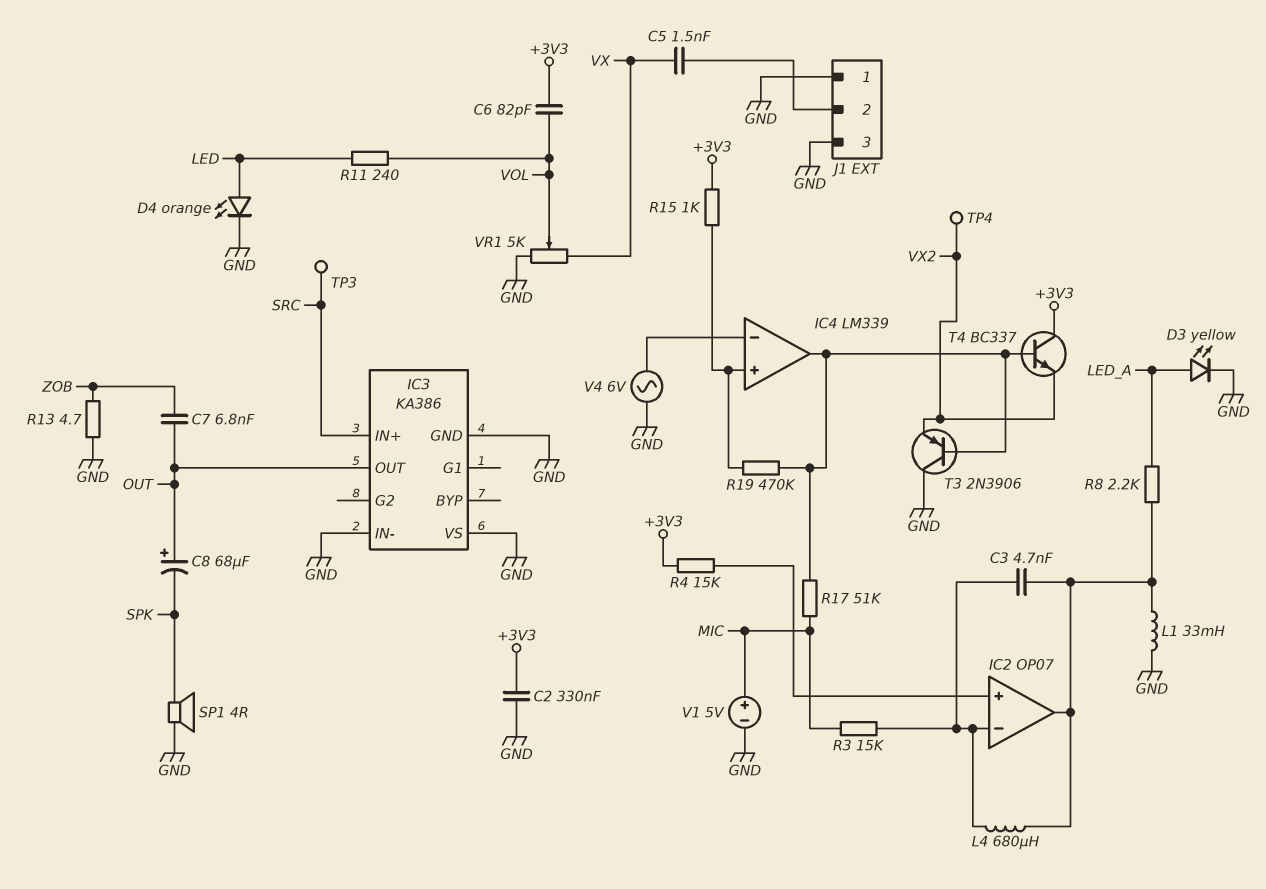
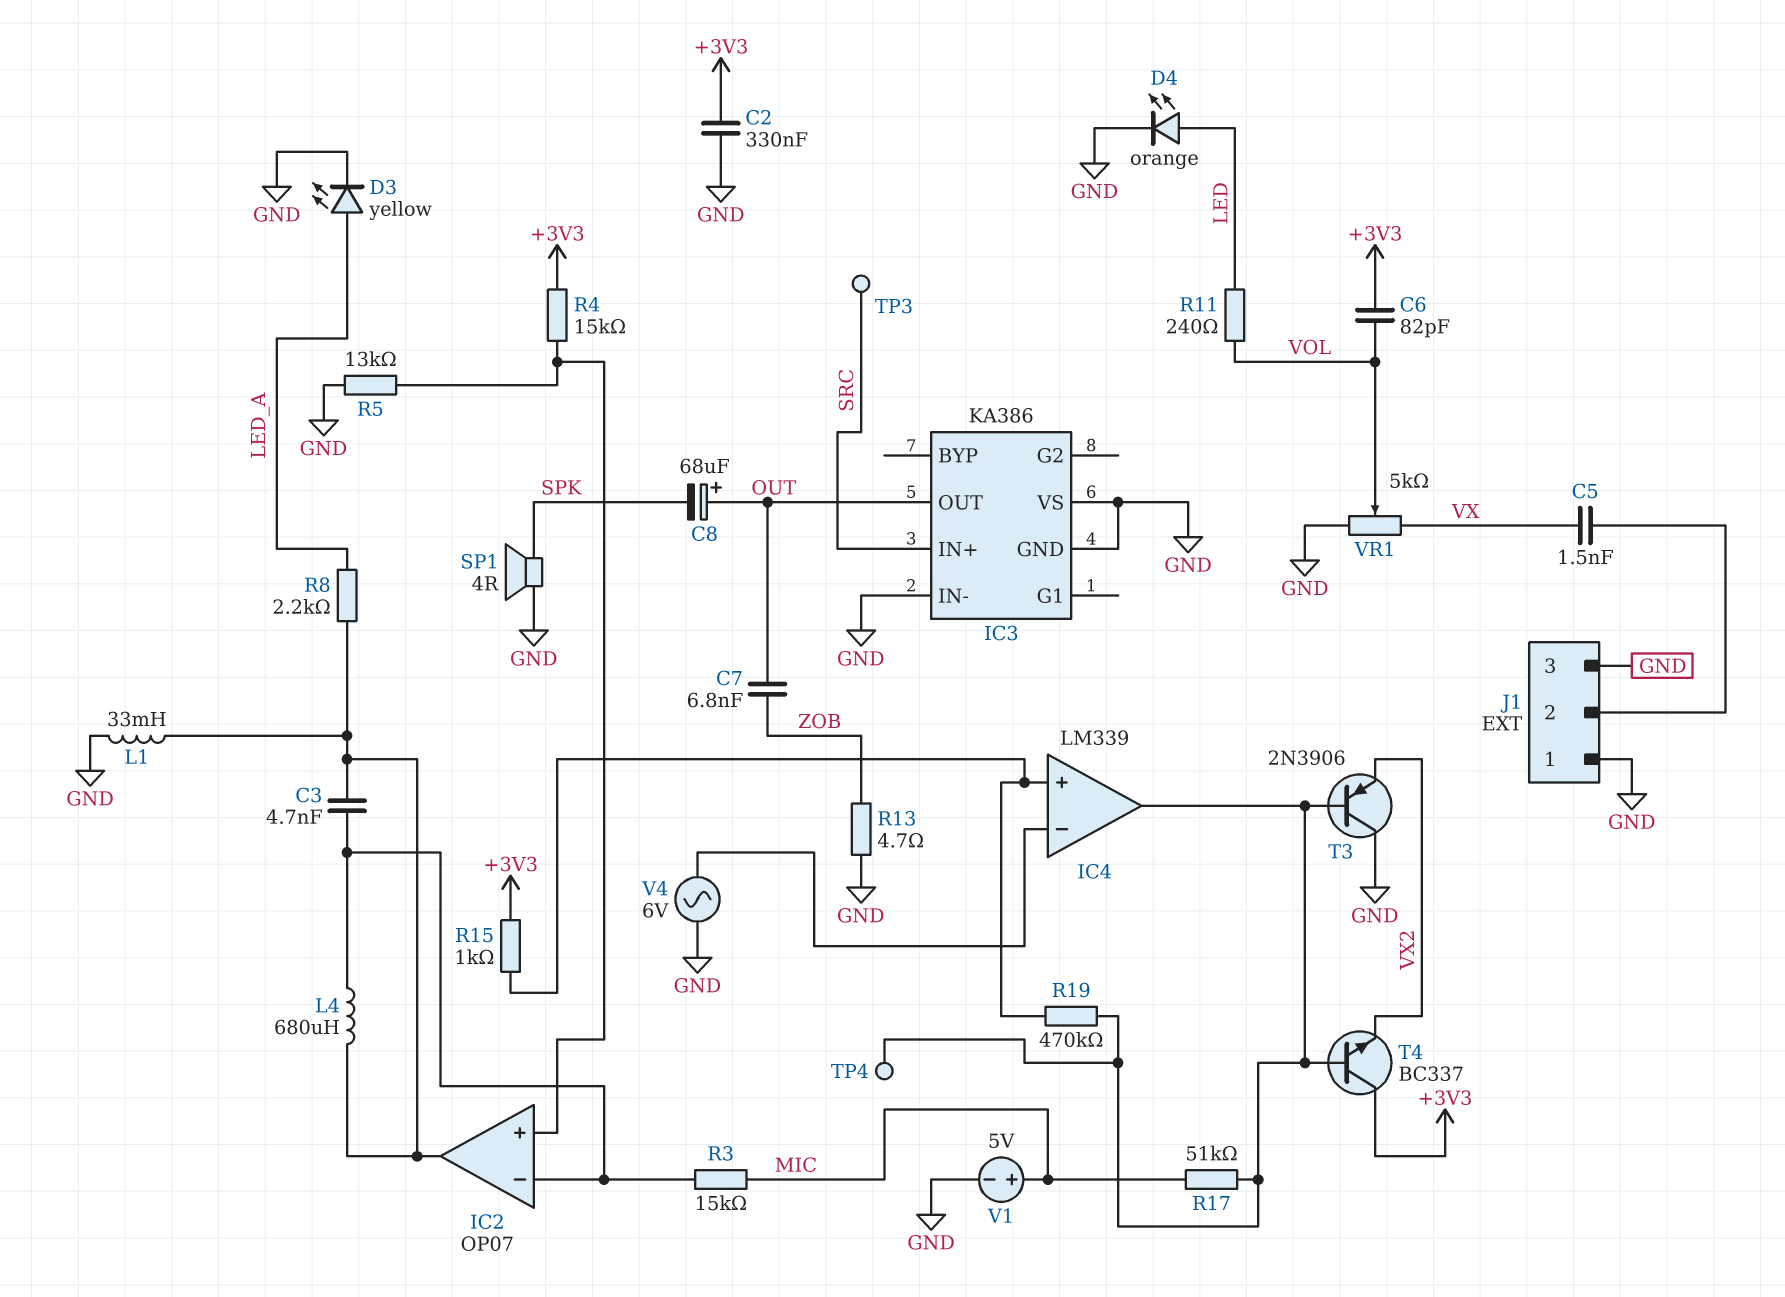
R5: none -> 13k (GND, IC2/in+)
TP4: test point (VX2) -> test point (IC4/out)

